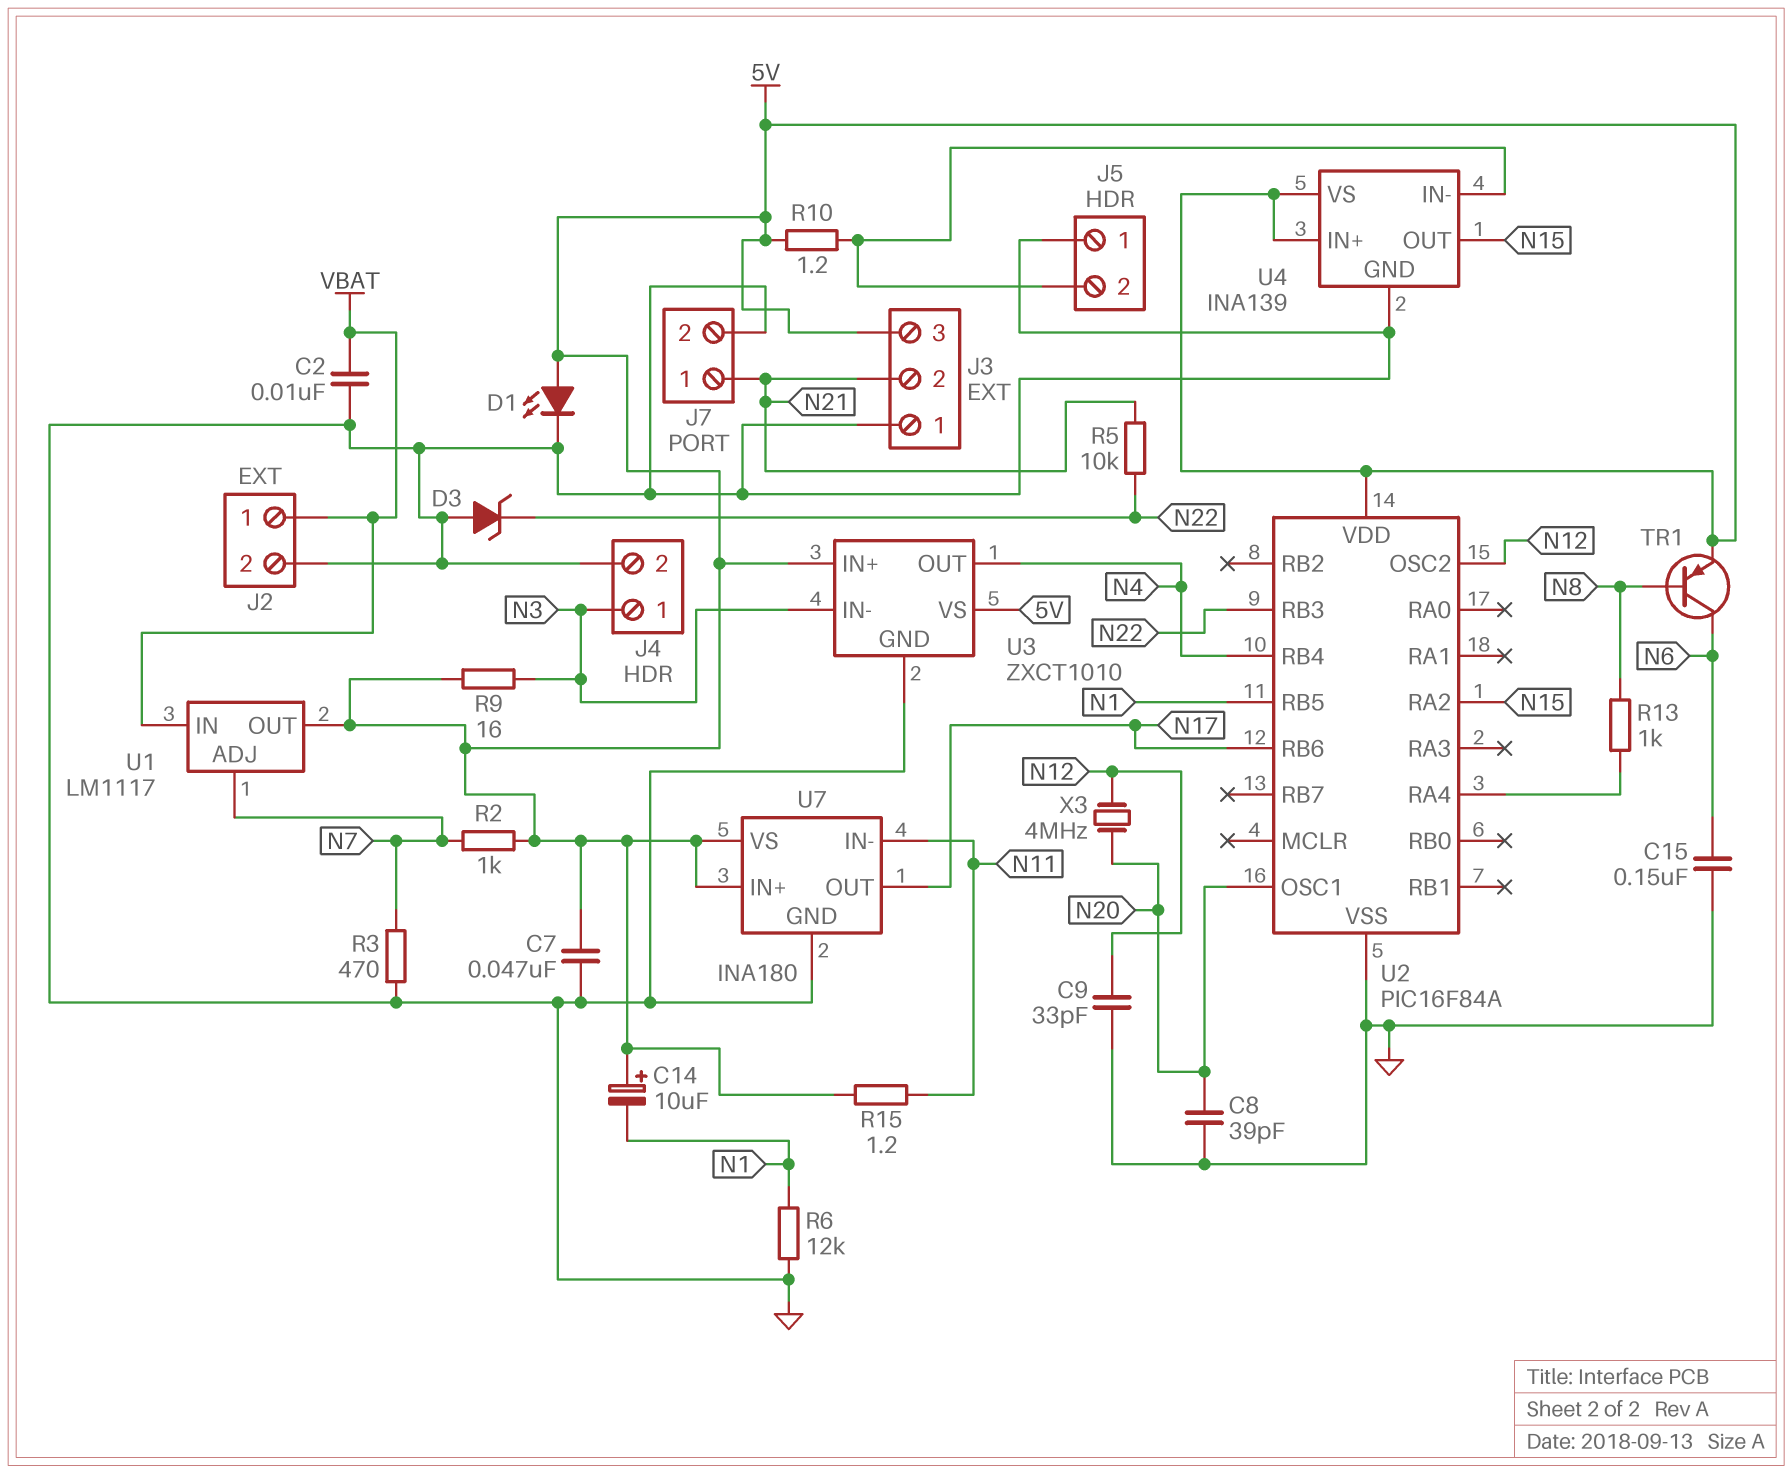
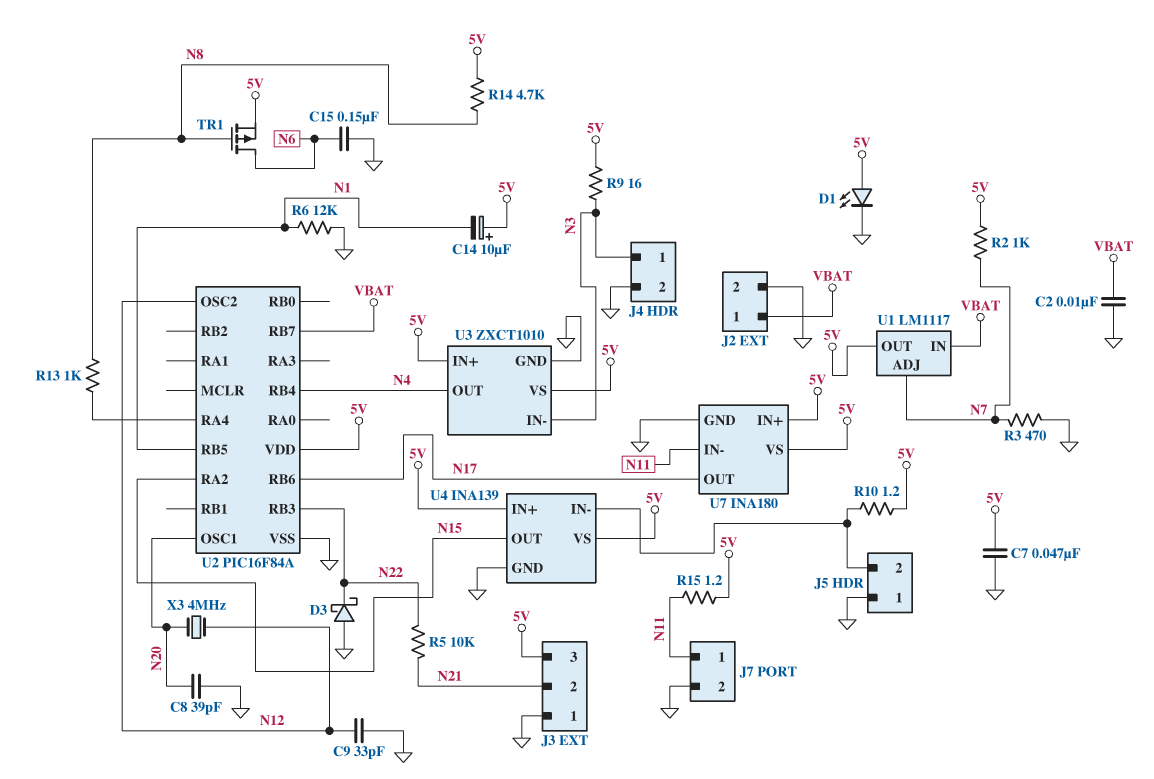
D3: zener (A GND, K N22) -> schottky (A GND, K N22)
J7 pin 1: N21 -> N11
R14: none -> 4.7k (5V, N8)
TR1: PNP (B N8, C N6, E 5V) -> PMOS (G N8, D N6, S 5V)
U2 pin RB7: none -> VBAT

